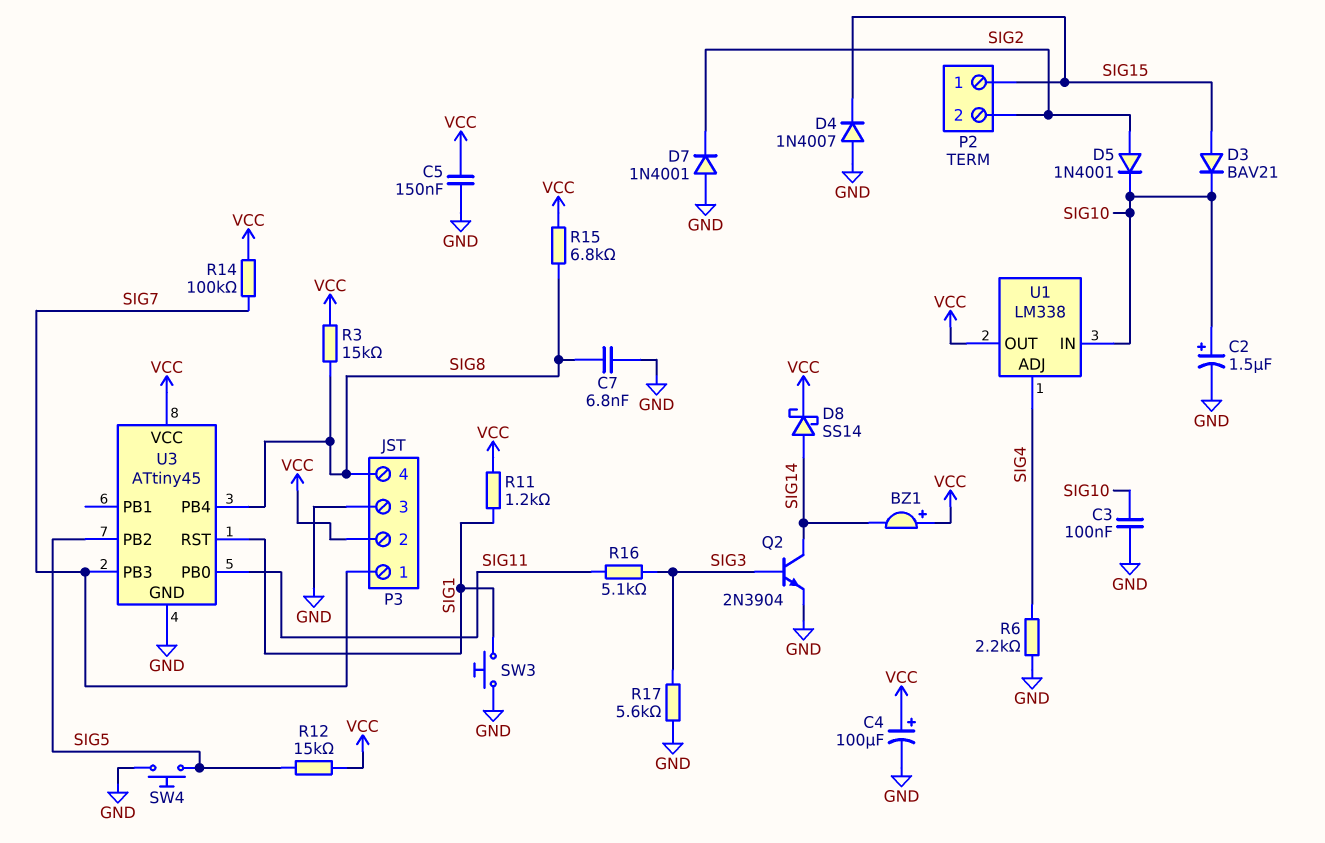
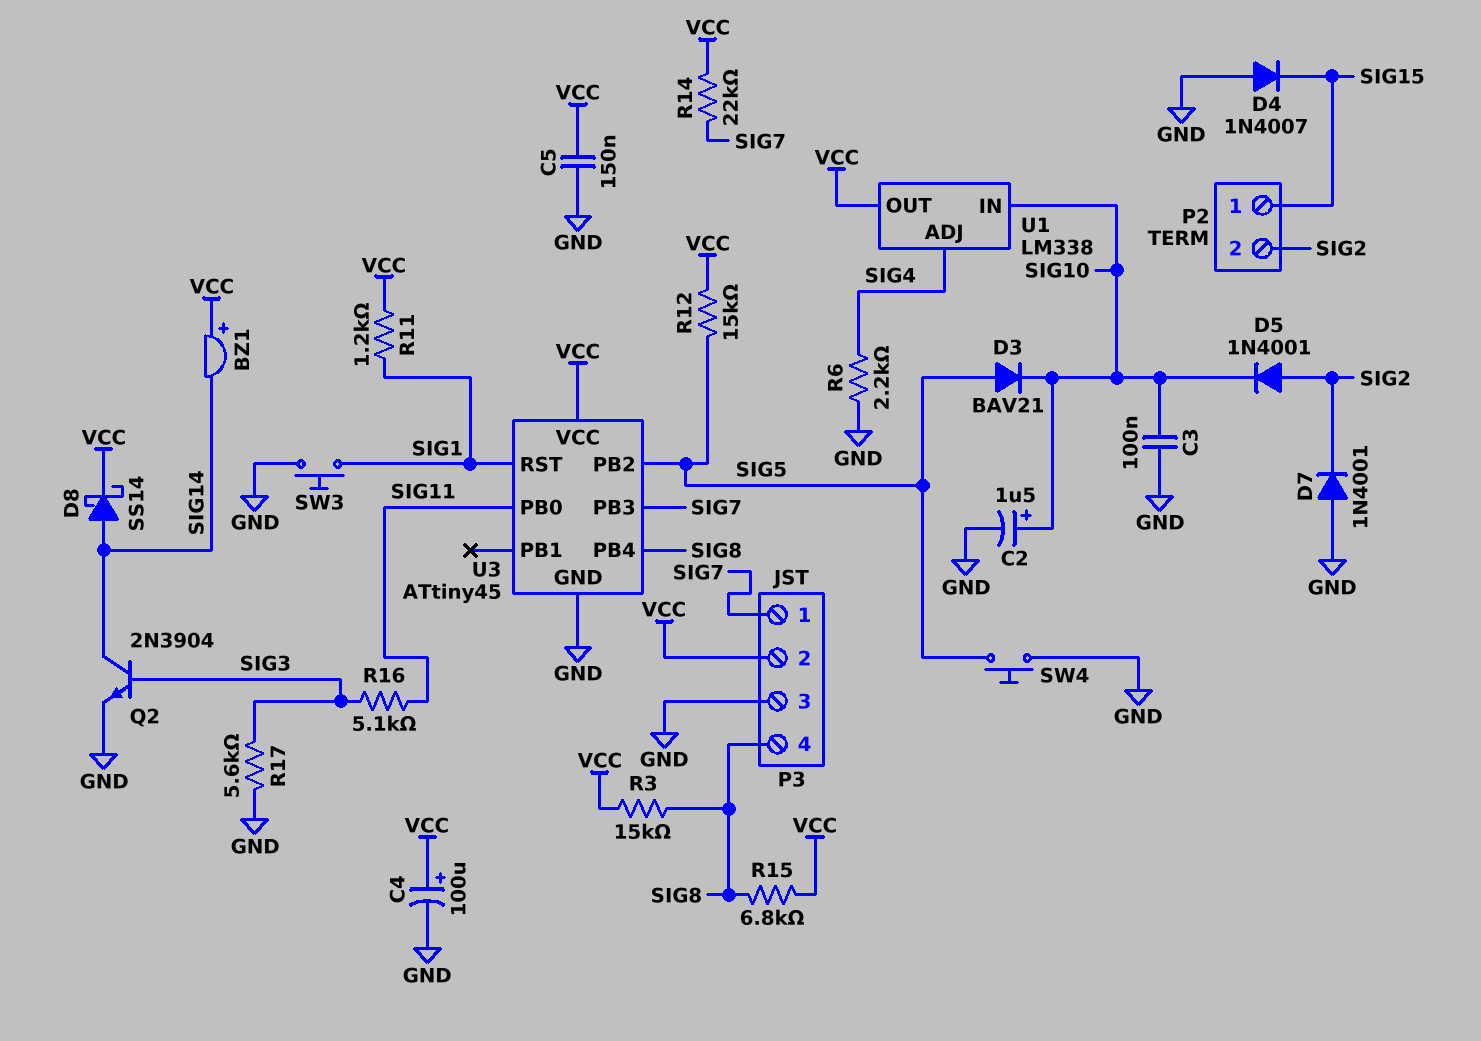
C7: 6.8nF (GND, SIG8) -> none
D3: diode BAV21 (A SIG15, K SIG10) -> diode BAV21 (A SIG5, K SIG10)
R14: 100k (SIG7, VCC) -> 22k (SIG7, VCC)

